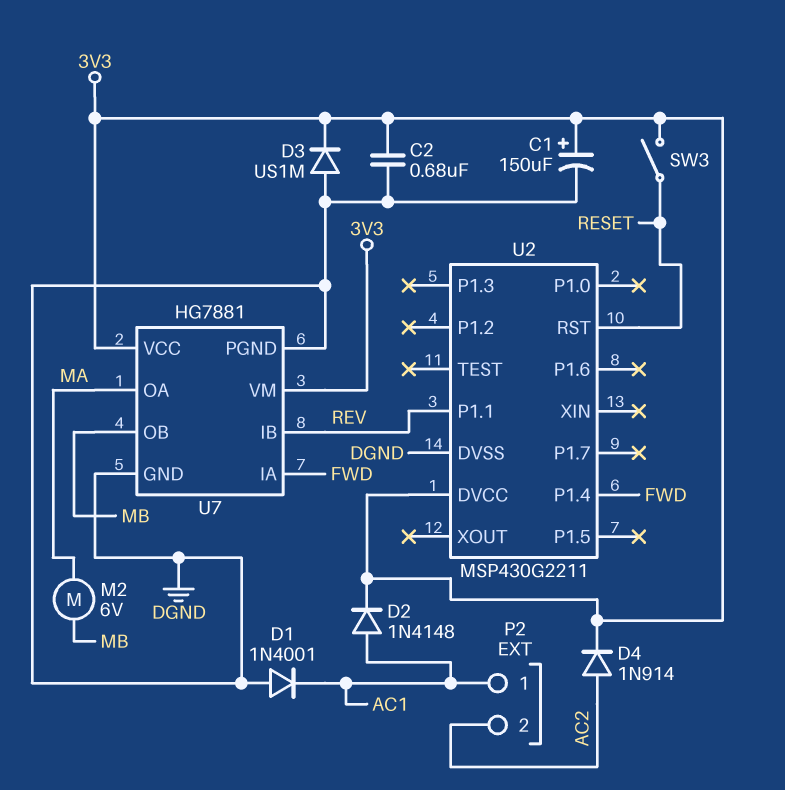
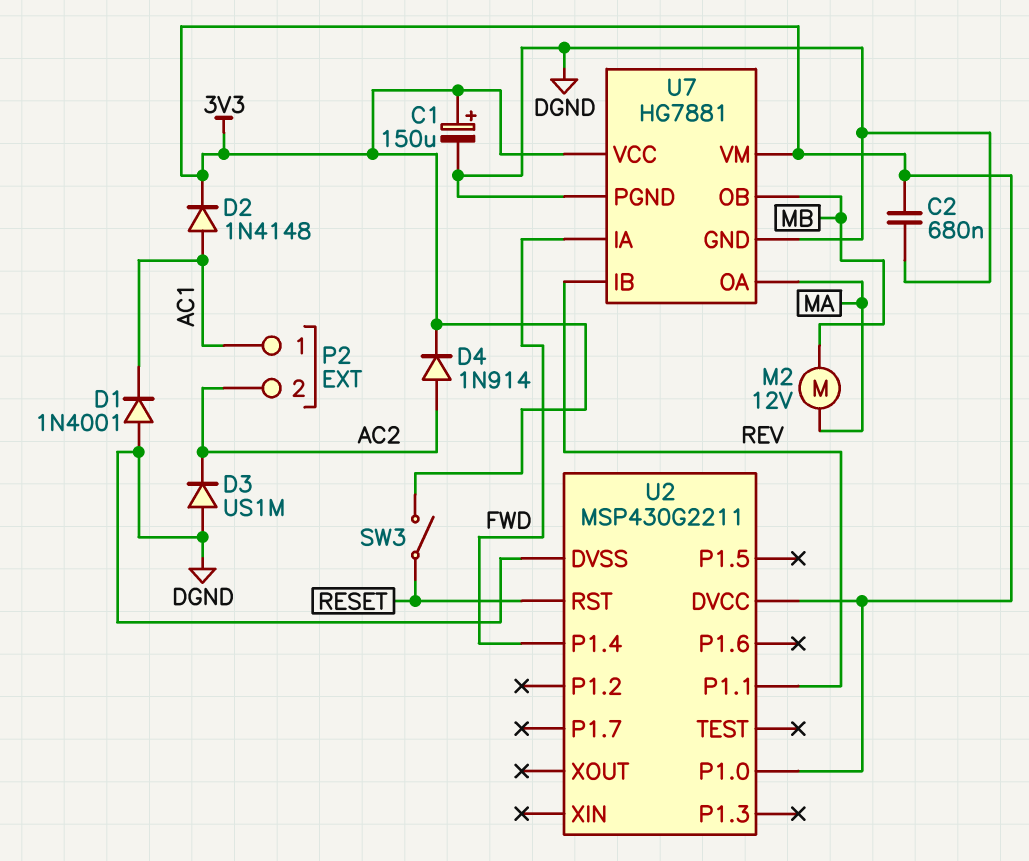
D3: diode US1M (A DGND, K 3V3) -> diode US1M (A DGND, K AC2)
M2: motor 6V (MA, MB) -> motor 12V (MA, MB)
U2 pin P1.0: none -> 3V3

